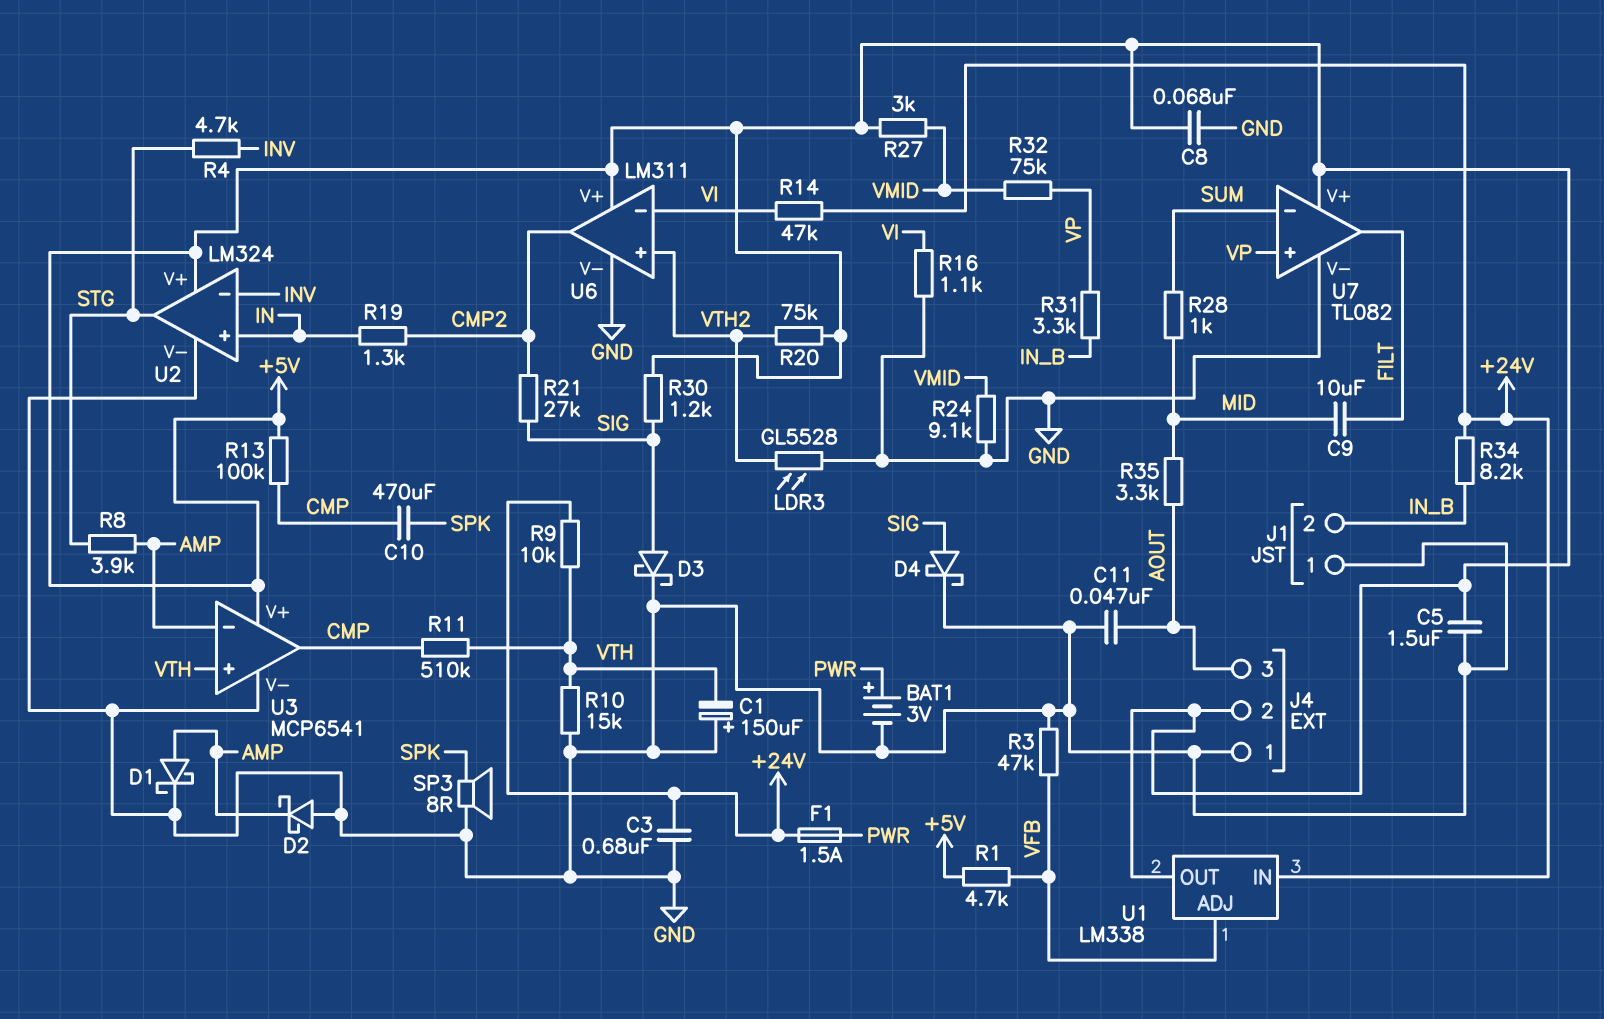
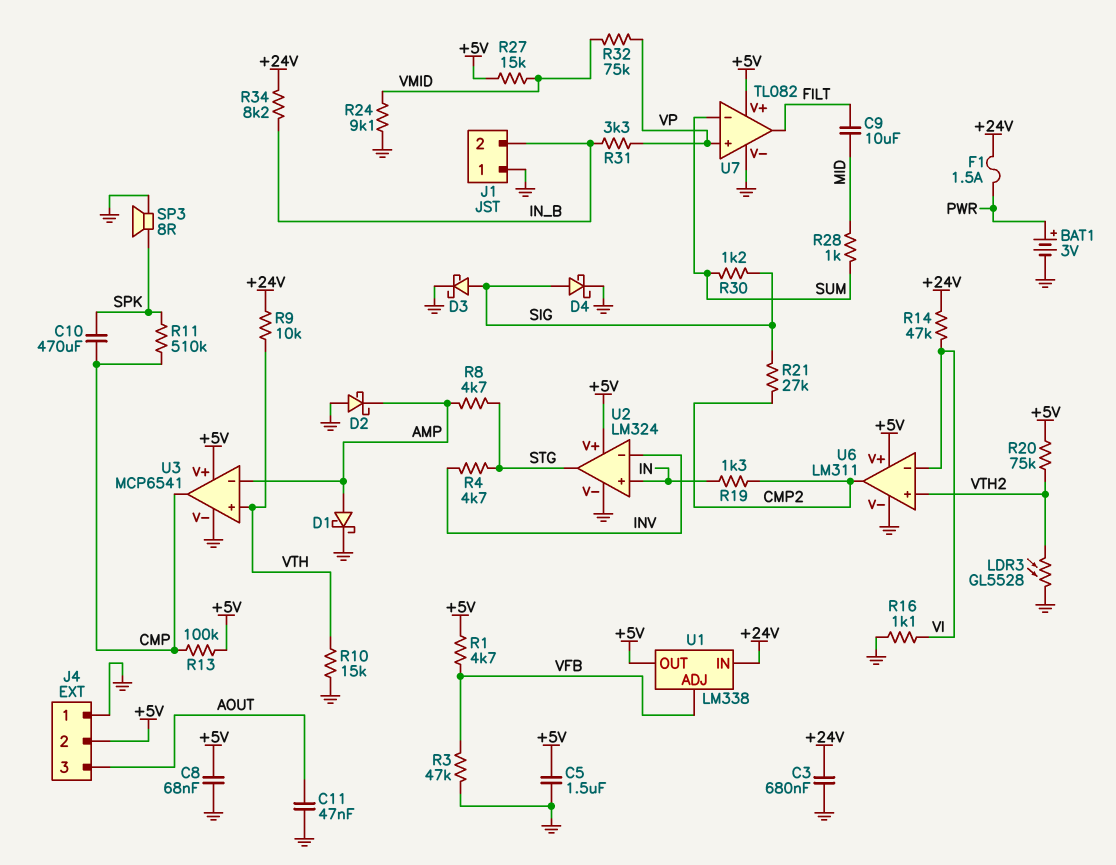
C1: 150uF (plus GND, minus VTH) -> none
R8: 3.9k (AMP, STG) -> 4.7k (AMP, STG)
R11: 510k (CMP, VTH) -> 510k (CMP, SPK)
R27: 3k (+5V, VMID) -> 15k (+5V, VMID)
R30: 1.2k (+5V, SIG) -> 1.2k (SIG, SUM)
R35: 3.3k (AOUT, MID) -> none

